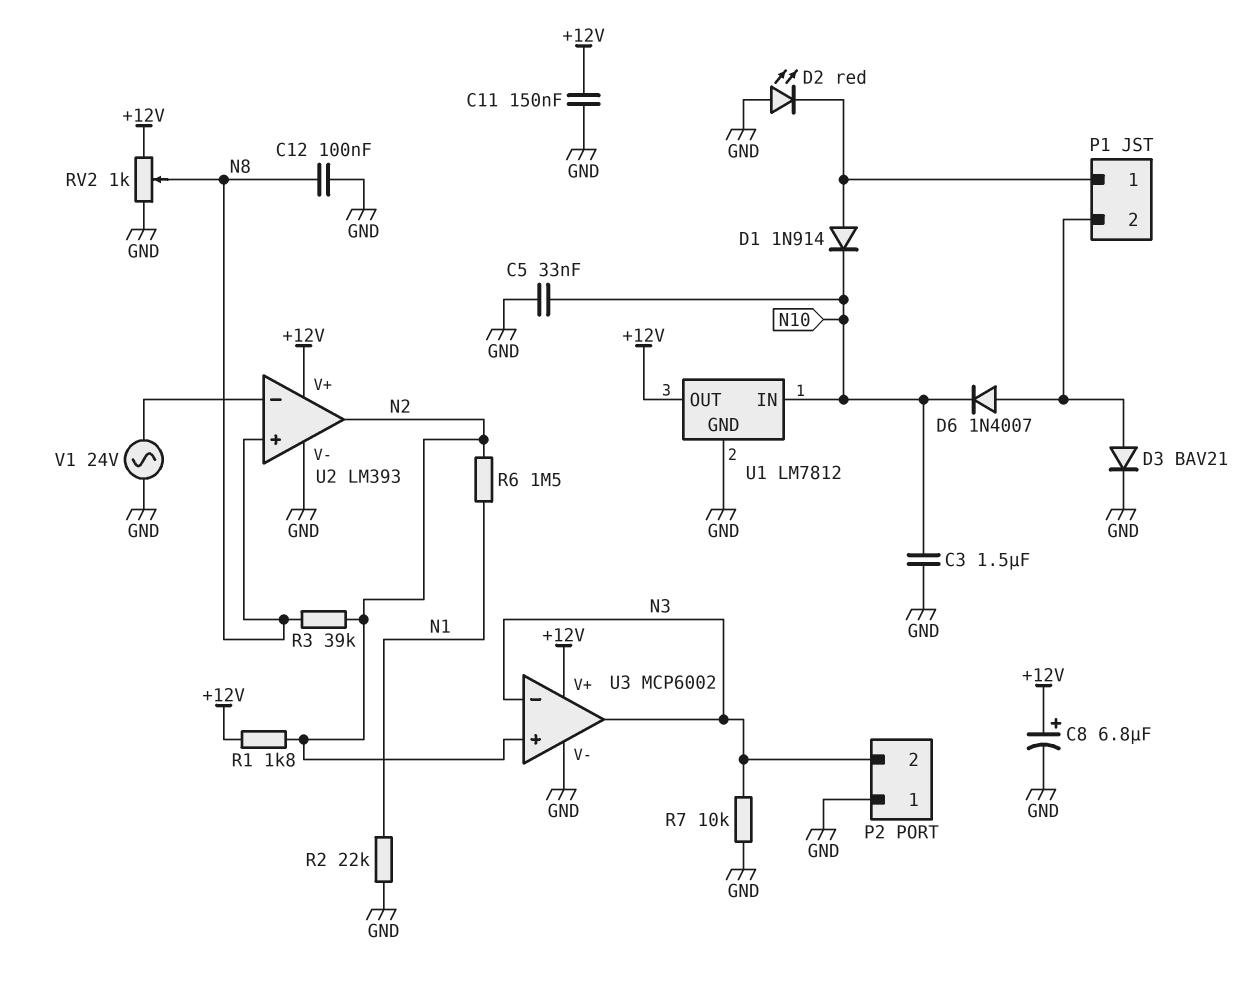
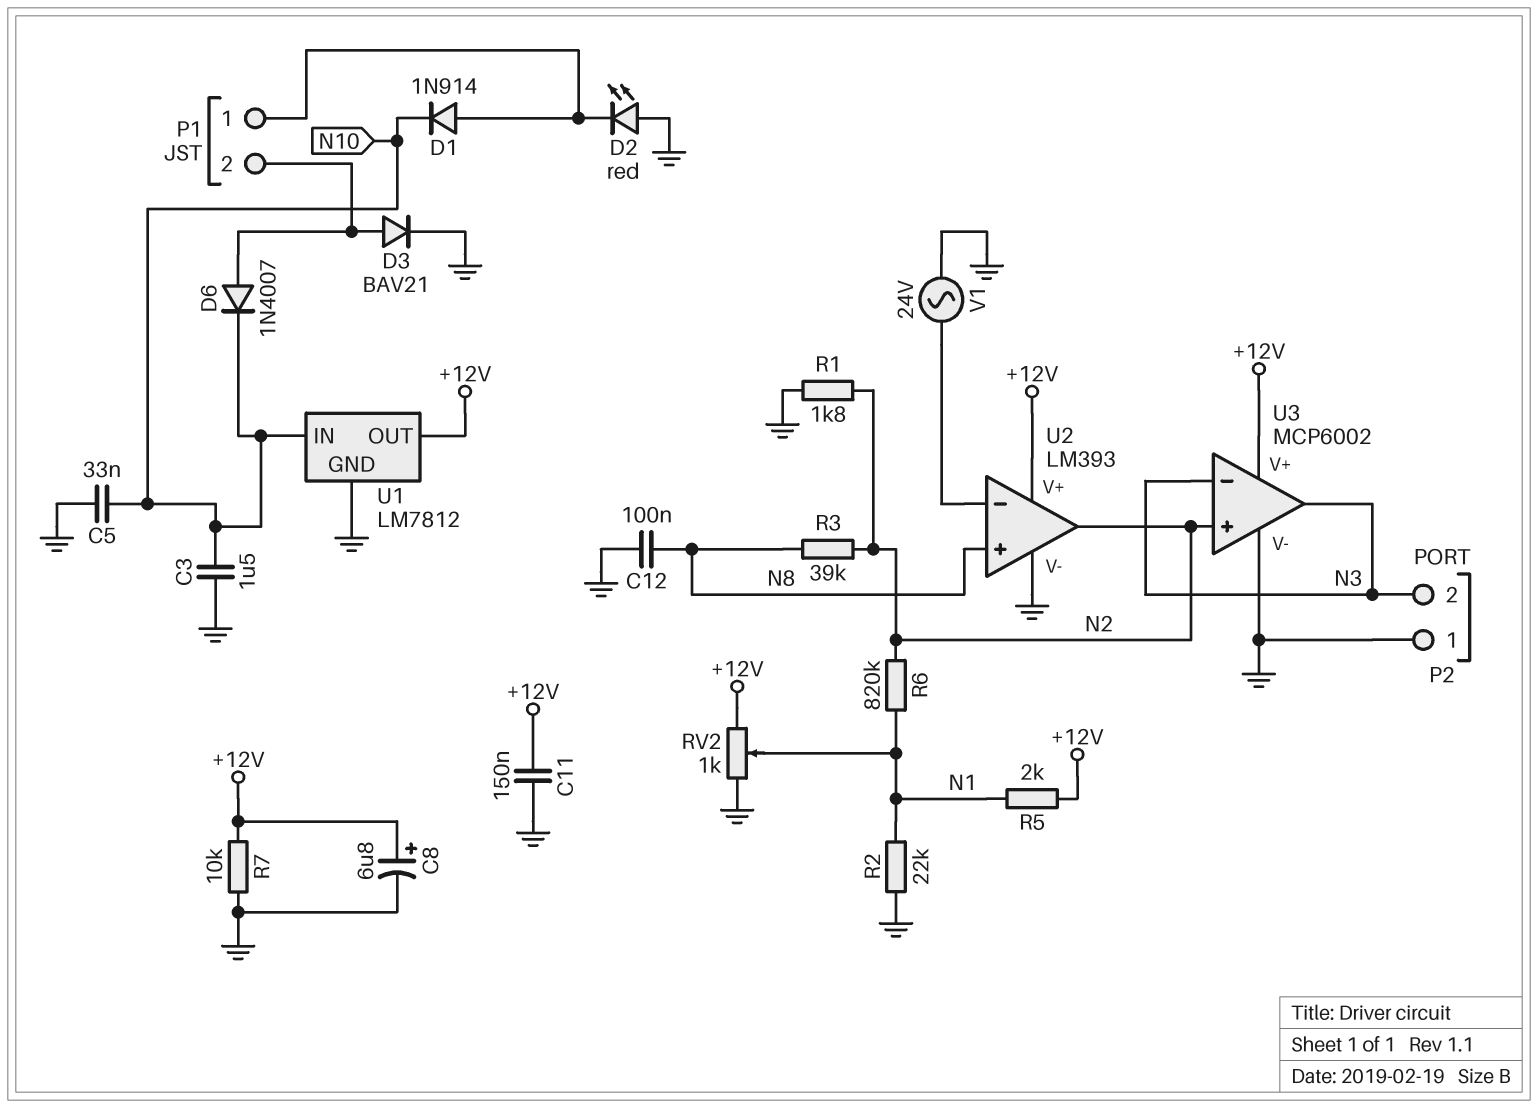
R1: 1.8k (+12V, N2) -> 1.8k (GND, N2)
R5: none -> 2k (+12V, N1)
R6: 1.5M (N1, N2) -> 820k (N1, N2)
R7: 10k (GND, N3) -> 10k (+12V, GND)
RV2: 1k (+12V, GND, wiper N8) -> 1k (+12V, GND, wiper N1)

